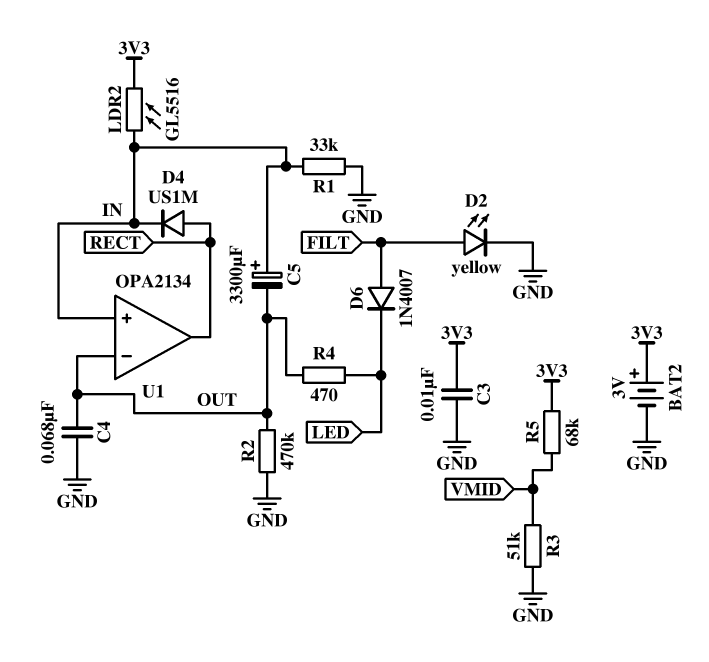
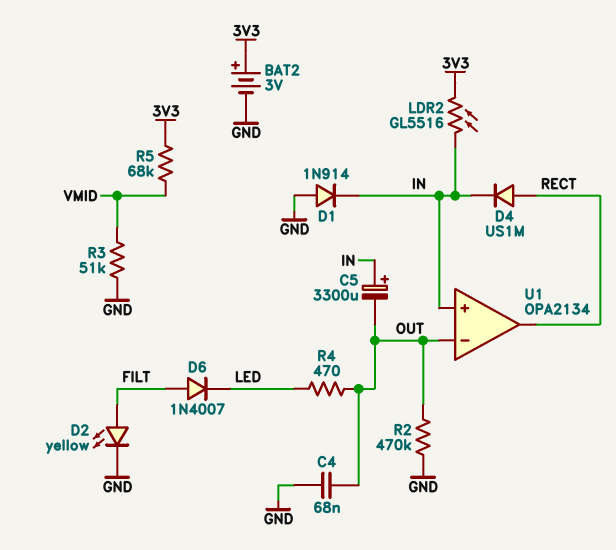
C3: 10nF (3V3, GND) -> none
D1: none -> diode 1N914 (A GND, K IN)
R1: 33k (GND, IN) -> none

